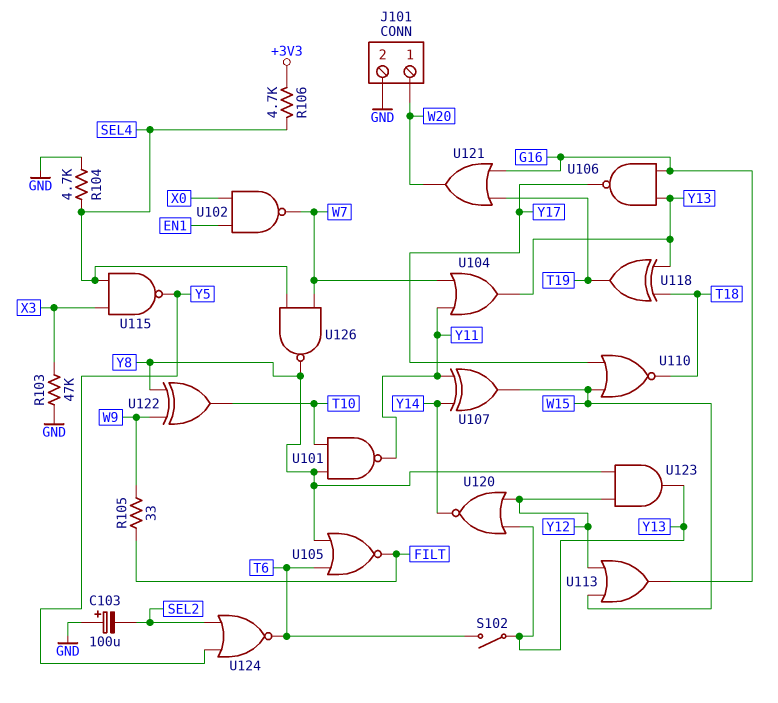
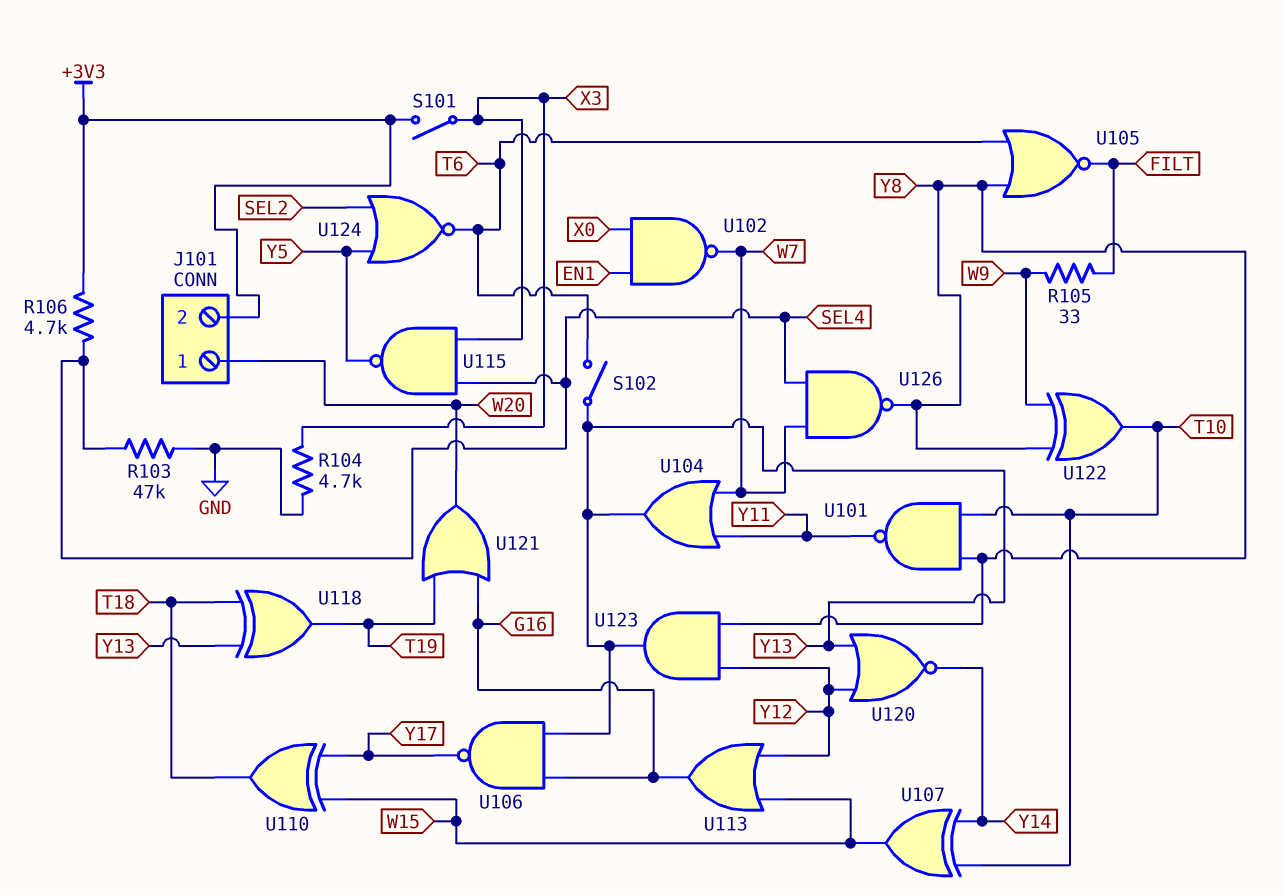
C103: 100uF (plus GND, minus SEL2) -> none
J101 pin 2: GND -> +3V3
R103: 47k (GND, X3) -> 47k (GND, SEL4)
R104: 4.7k (GND, SEL4) -> 4.7k (GND, X3)
S101: none -> switch (+3V3, X3)
U107: XOR (in Y11, in Y14, out W15) -> XOR (in T10, in Y14, out W15)
U110: NOR (in W15, in Y17, out T18) -> XOR (in W15, in Y17, out T18)

